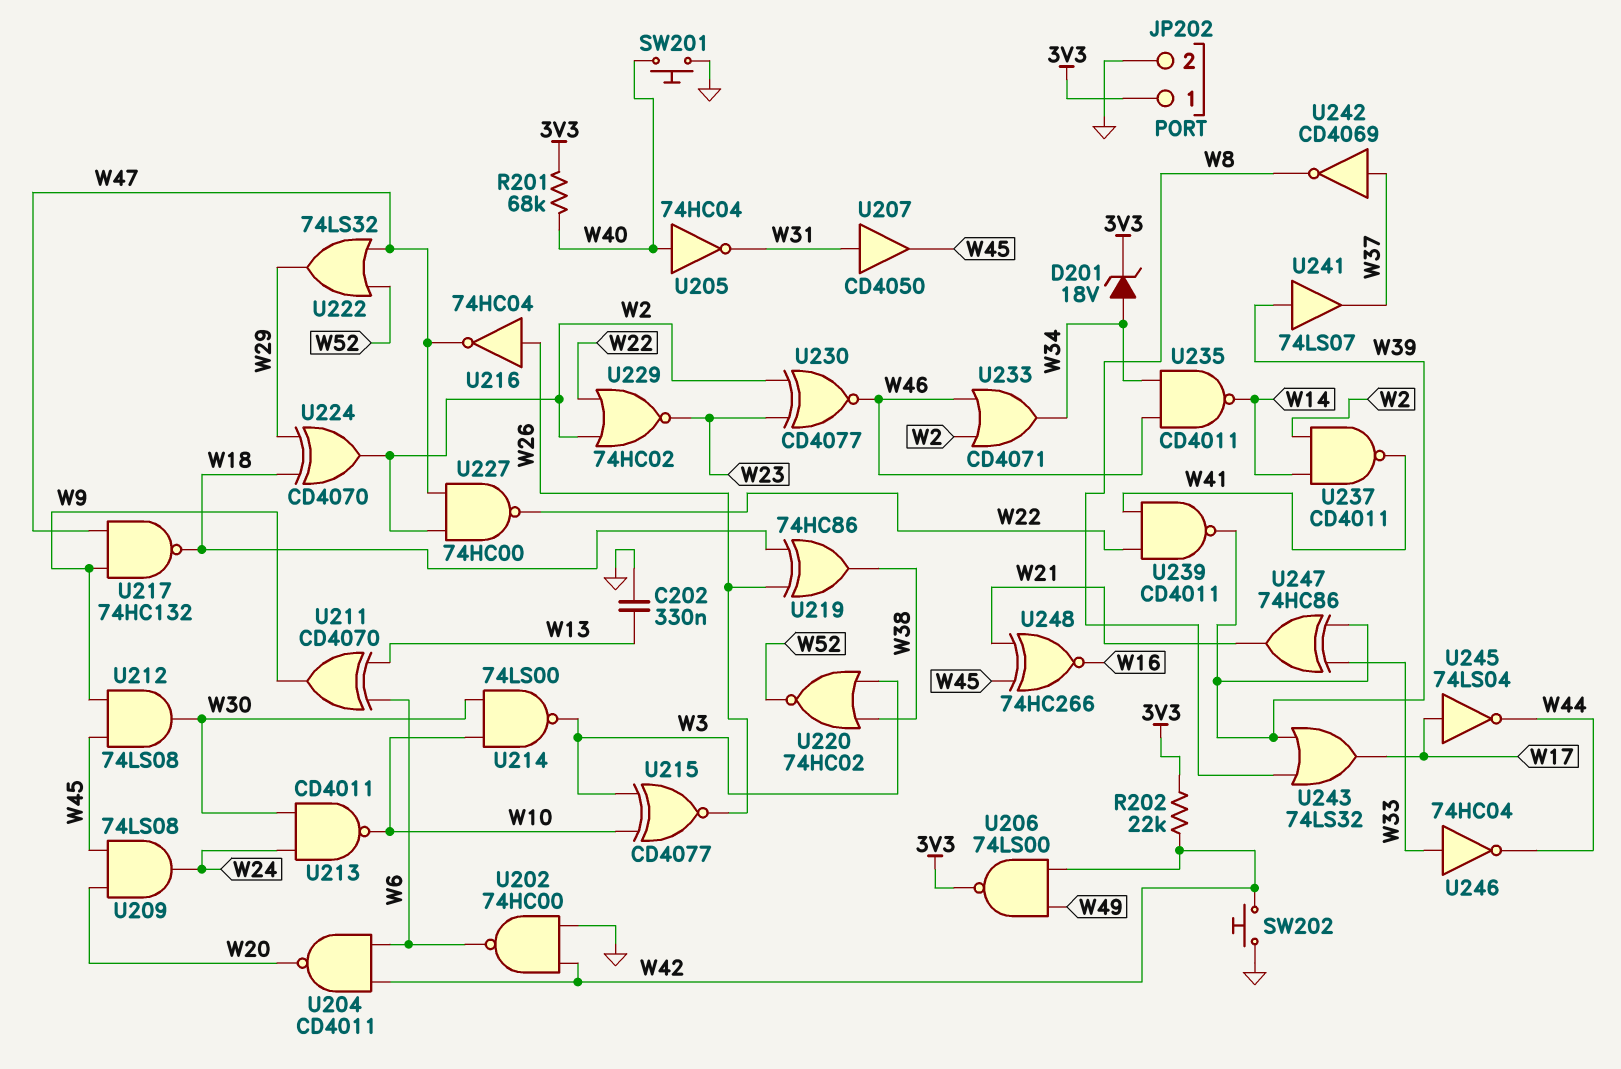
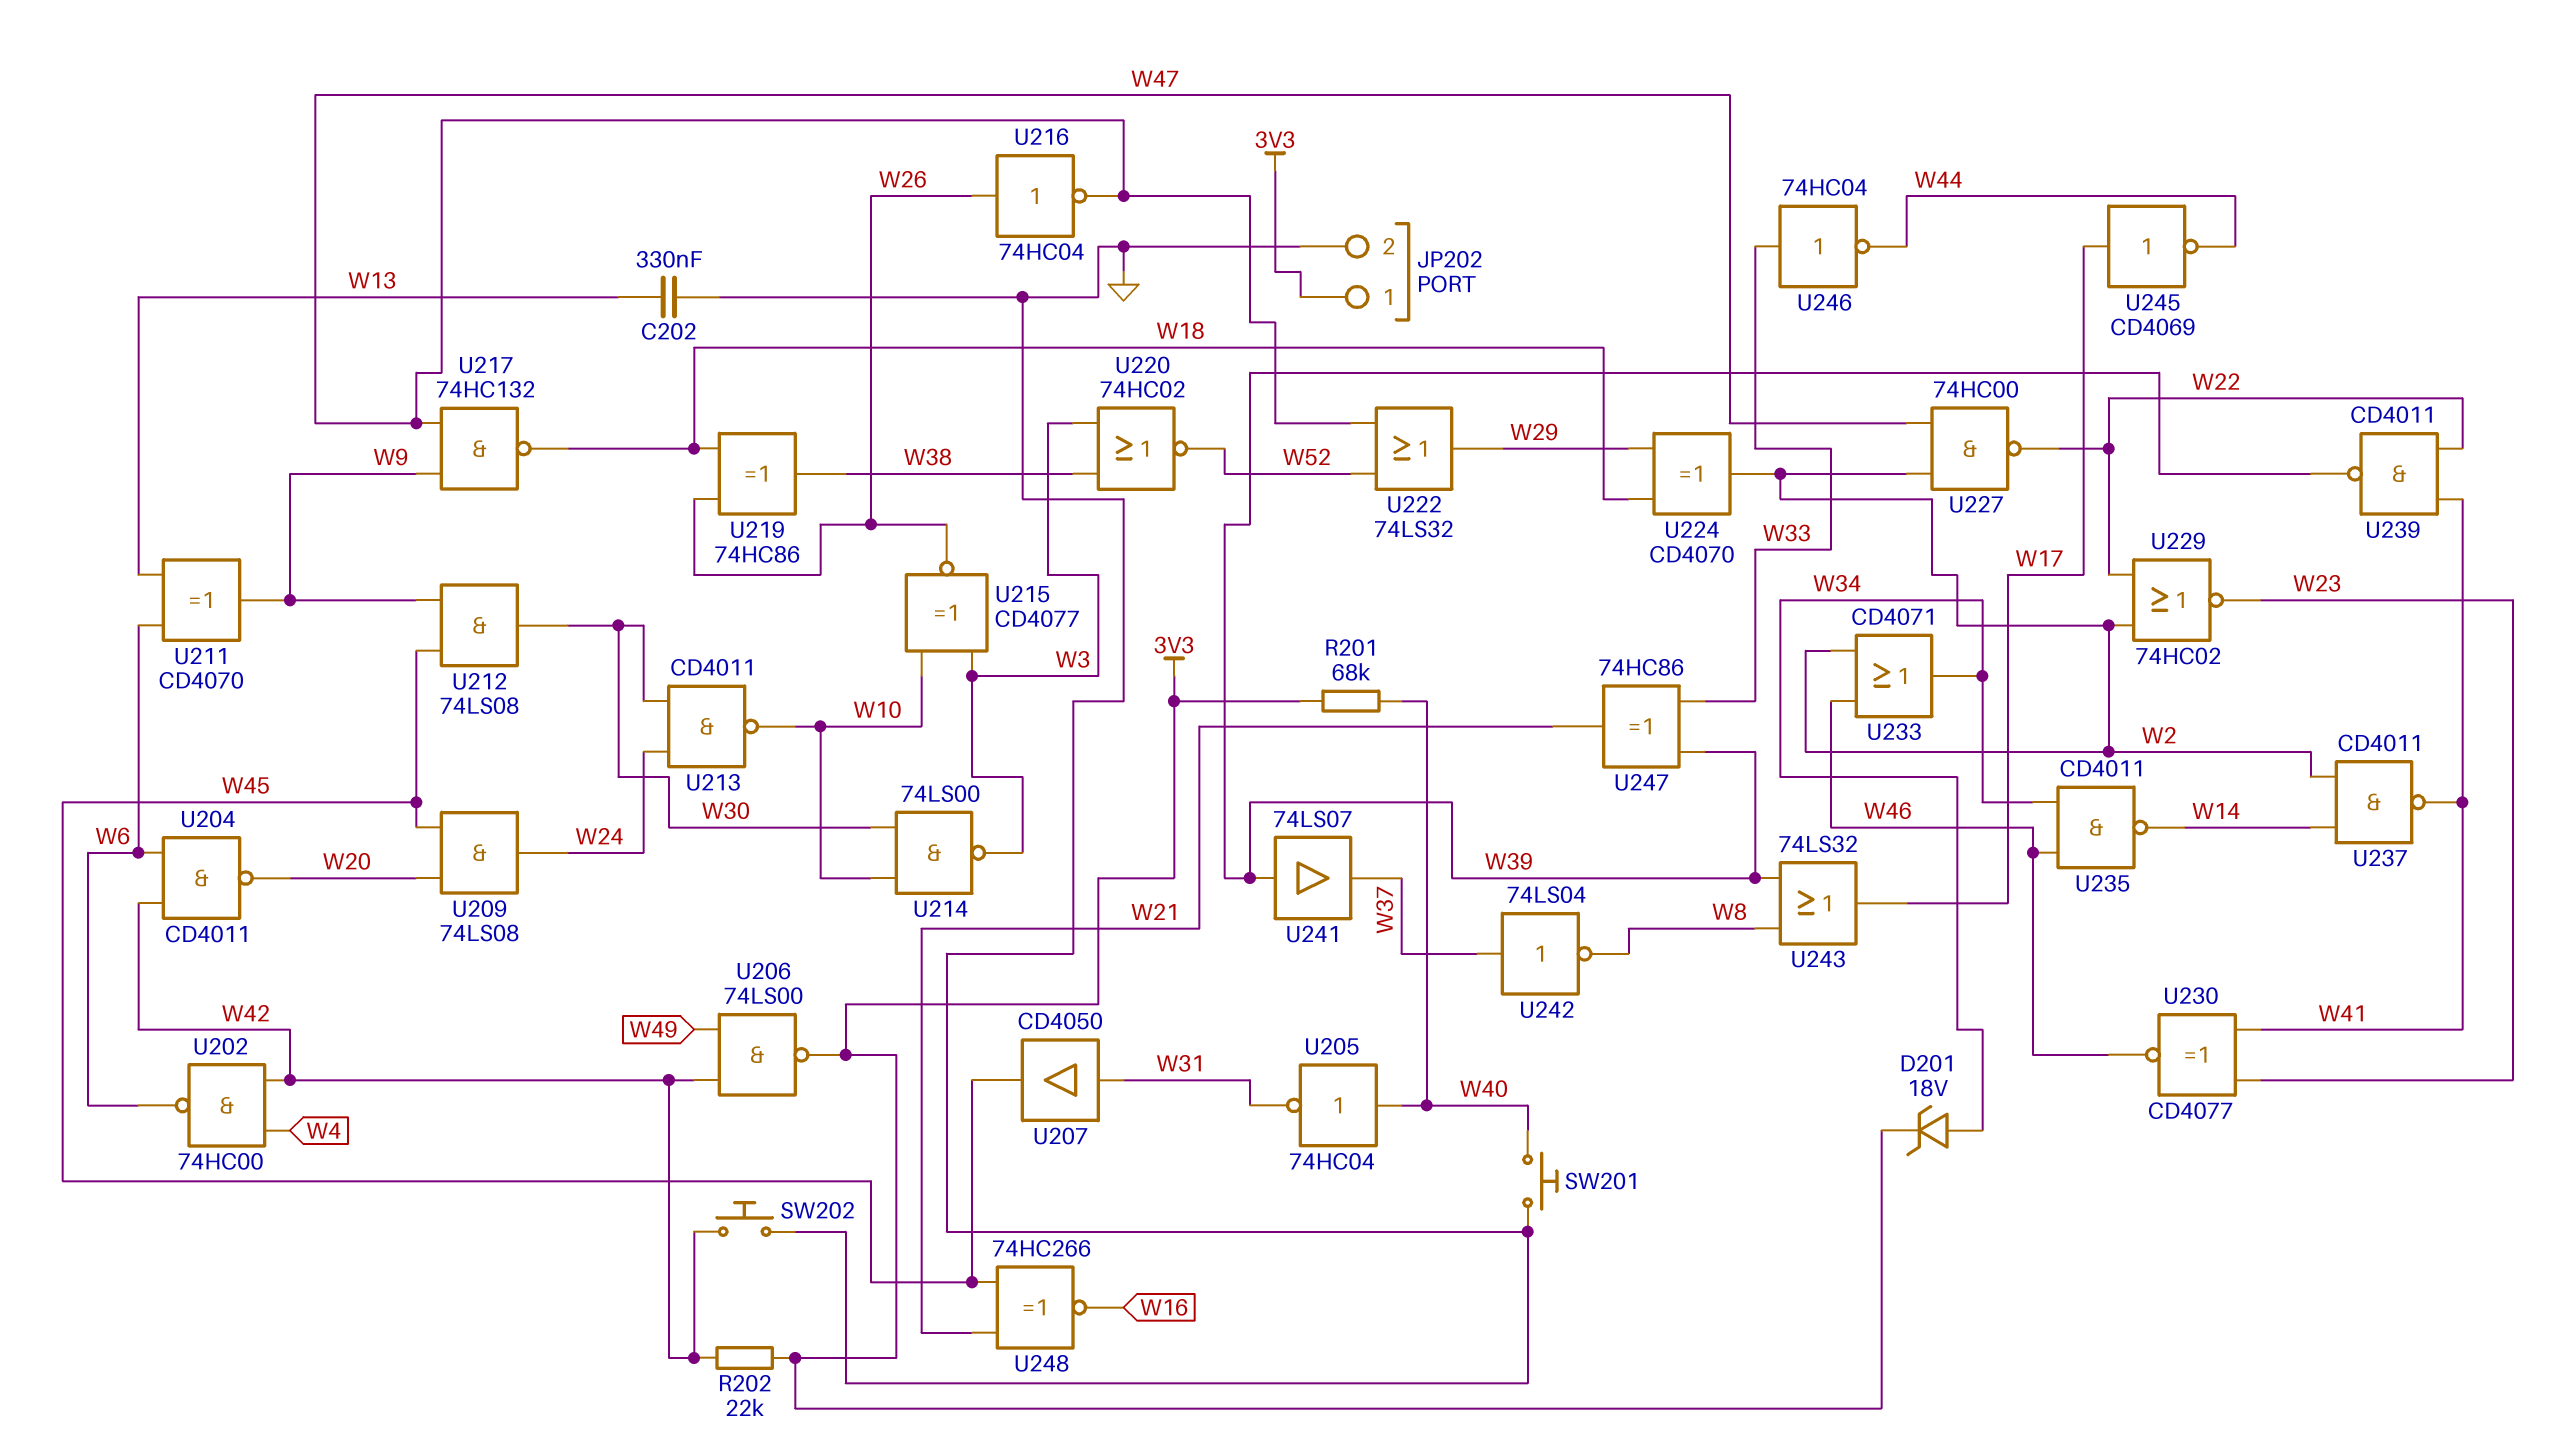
U202: NAND 74HC00 (in GND, in W42, out W6) -> NAND 74HC00 (in W4, in W42, out W6)
U230: XNOR CD4077 (in W2, in W23, out W46) -> XNOR CD4077 (in W23, in W41, out W46)
U242: NOT CD4069 (in W37, out W8) -> NOT 74LS04 (in W37, out W8)
U245: NOT 74LS04 (in W17, out W44) -> NOT CD4069 (in W17, out W44)

